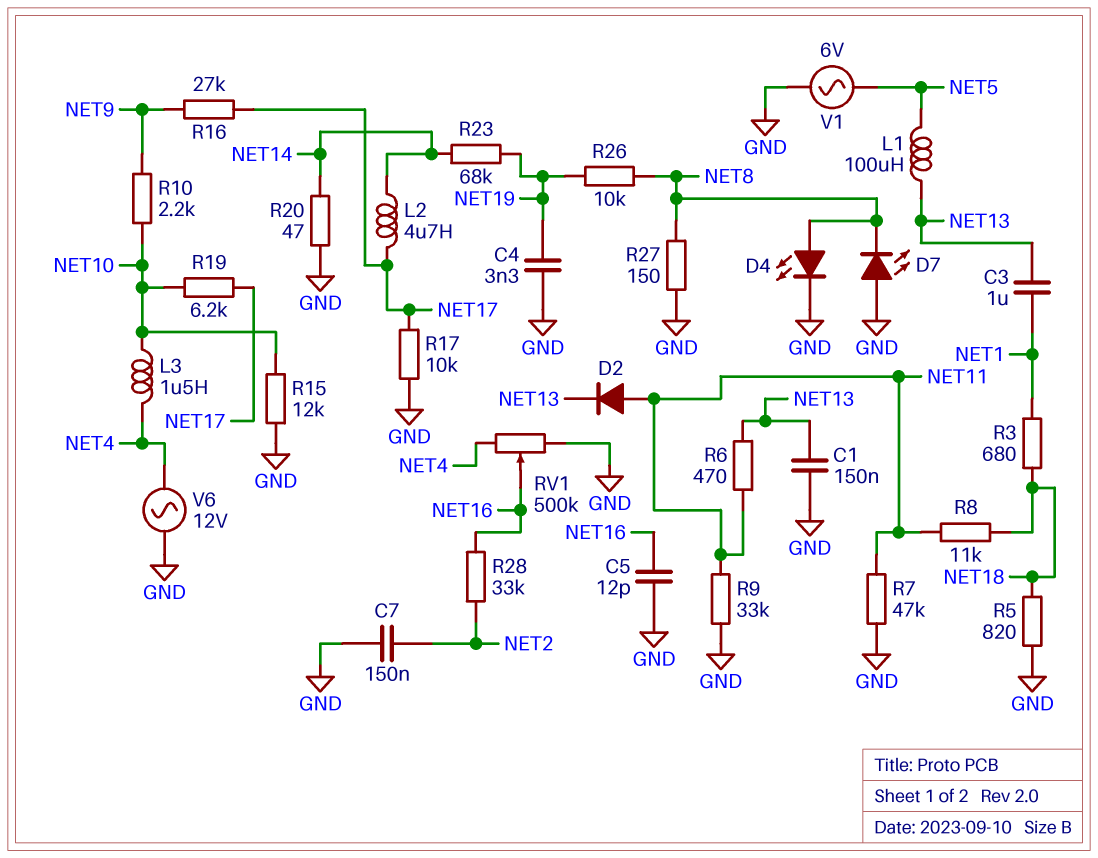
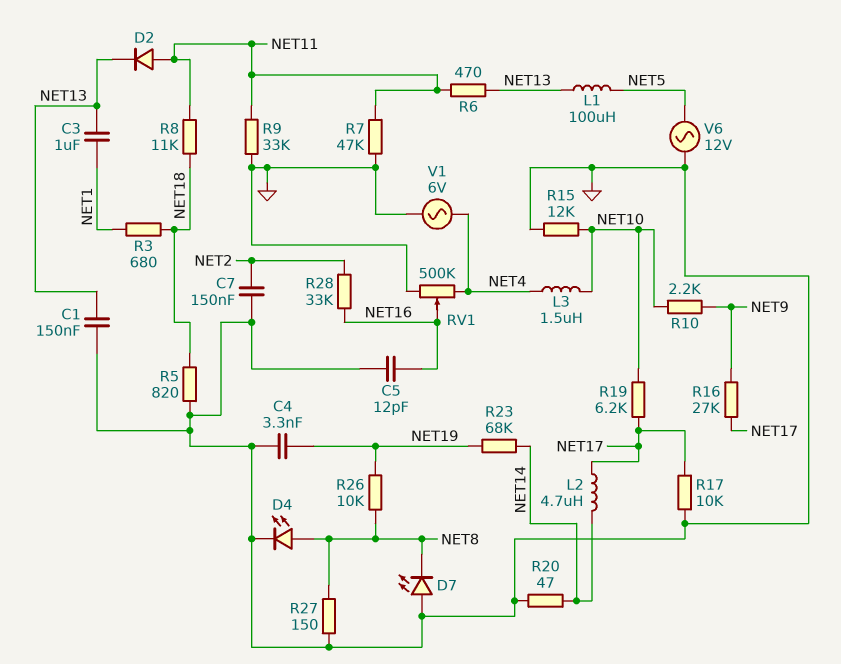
V1: AC 6V (GND, NET5) -> AC 6V (GND, NET4)
V6: AC 12V (GND, NET4) -> AC 12V (GND, NET5)

